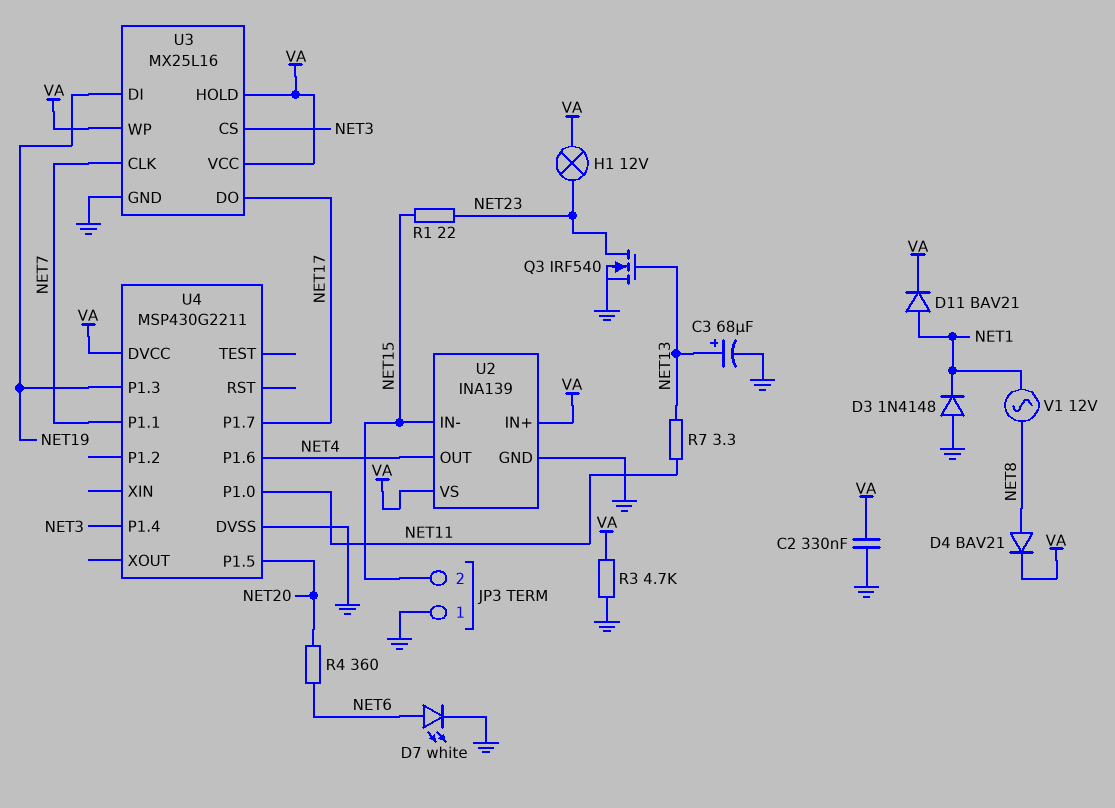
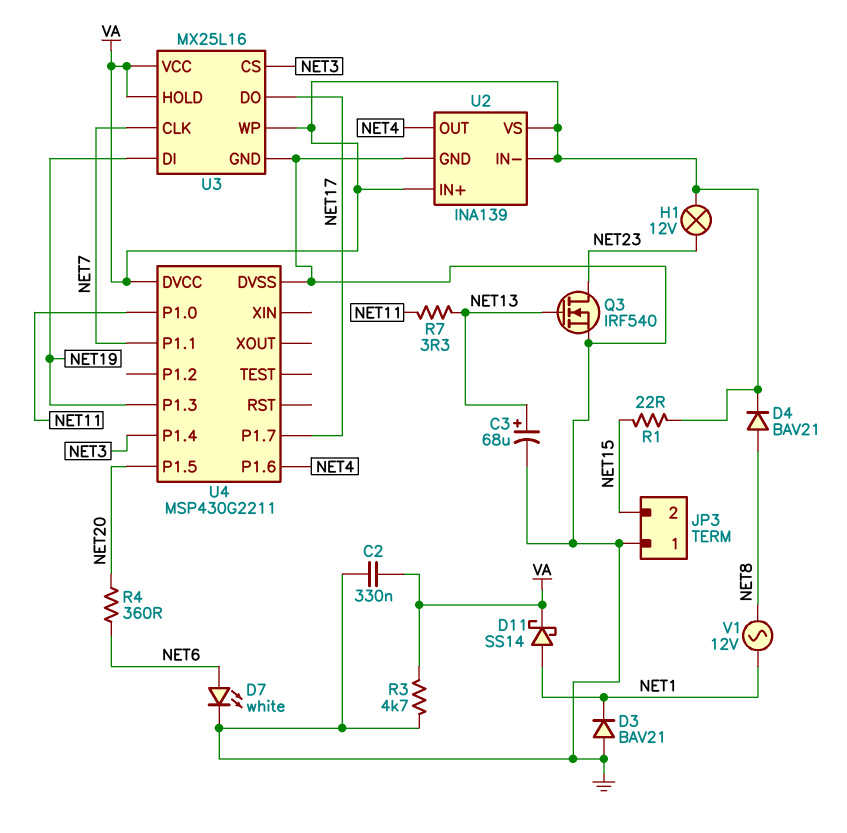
D3: diode 1N4148 (A GND, K NET1) -> diode BAV21 (A GND, K NET1)
D11: diode BAV21 (A NET1, K VA) -> schottky SS14 (A NET1, K VA)
R1: 22 (NET15, NET23) -> 22 (NET15, VA)
U2 pin IN-: NET15 -> VA

